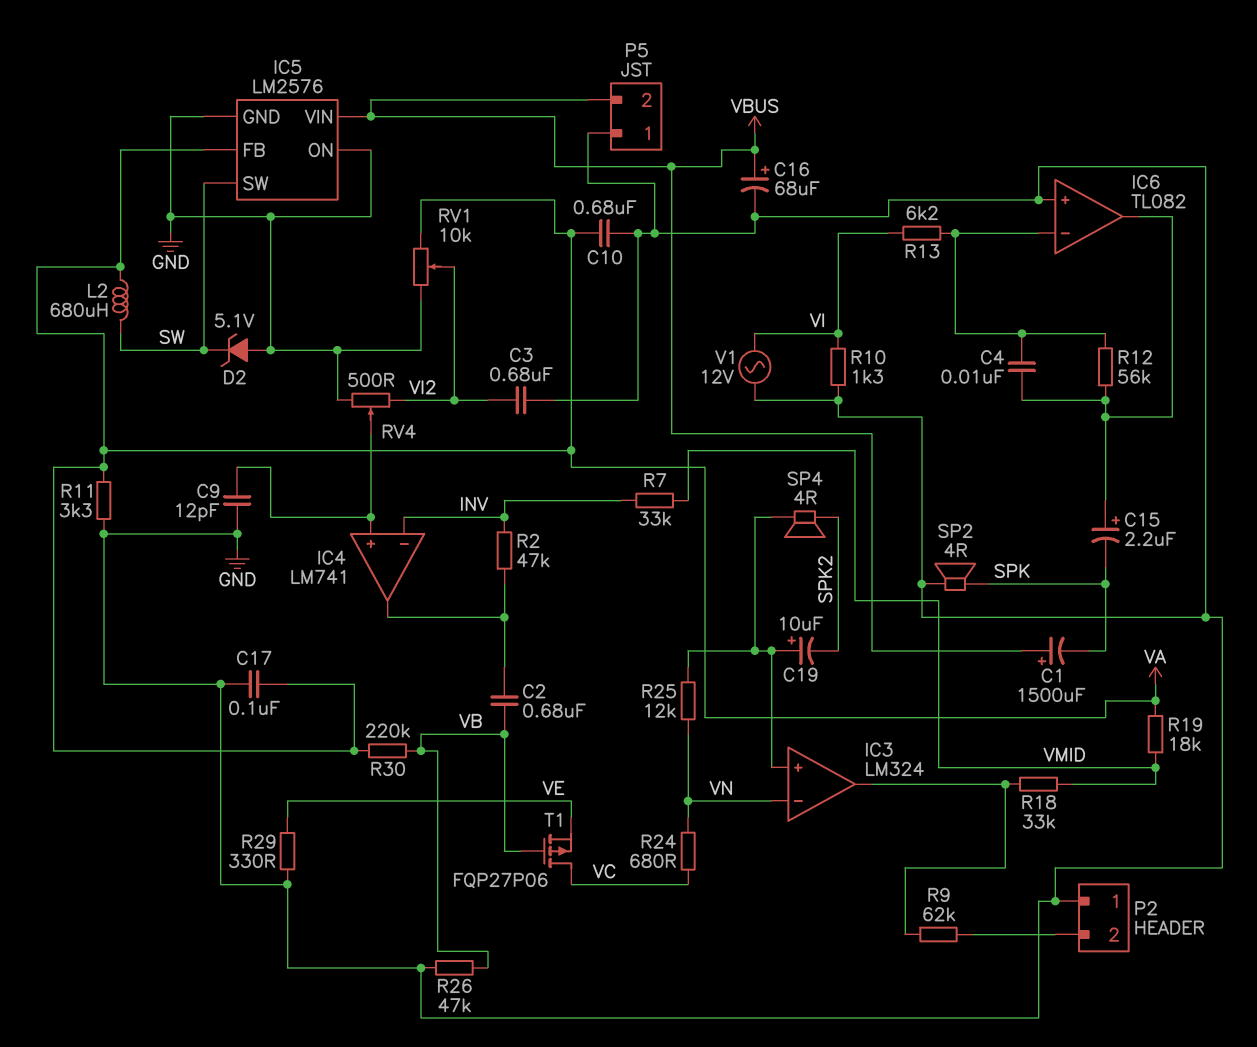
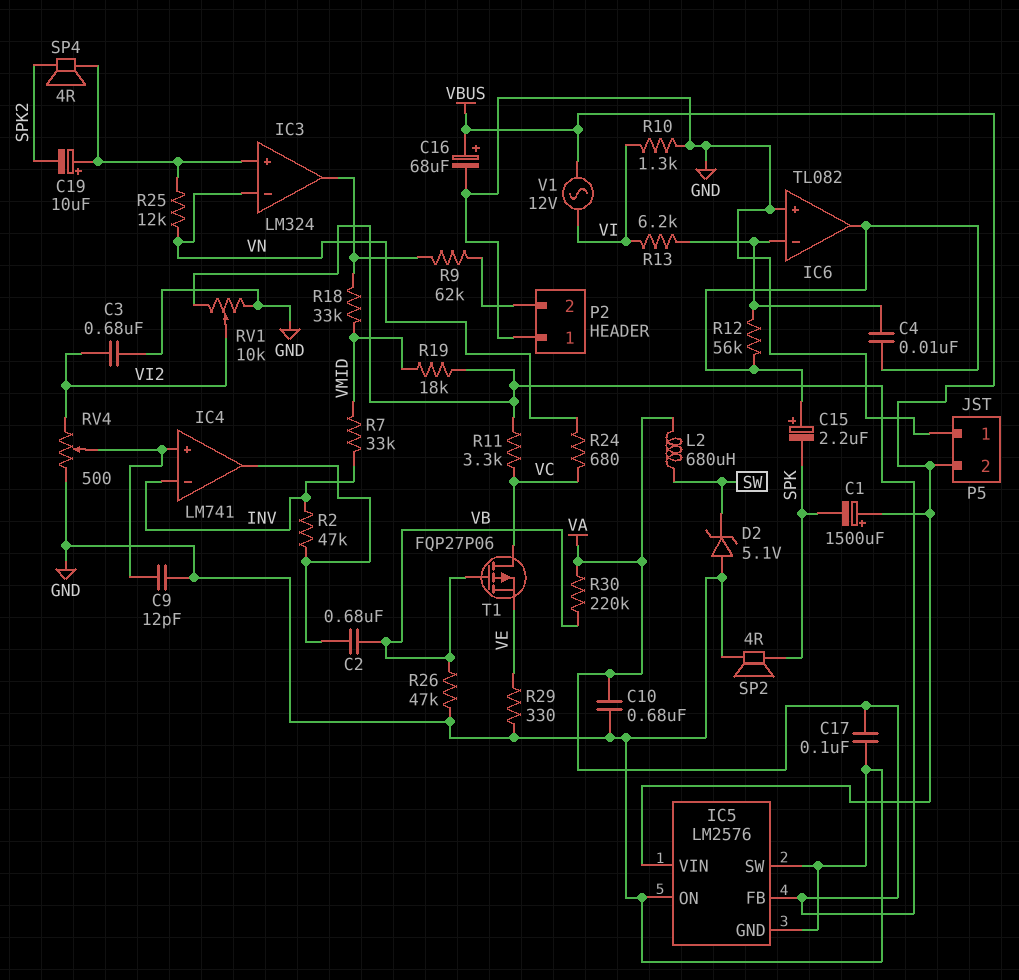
IC5 pin SW: SW -> GND
R11: 3.3k (GND, VA) -> 3.3k (VA, VC)
V1: AC 12V (GND, VI) -> AC 12V (VBUS, VI)

